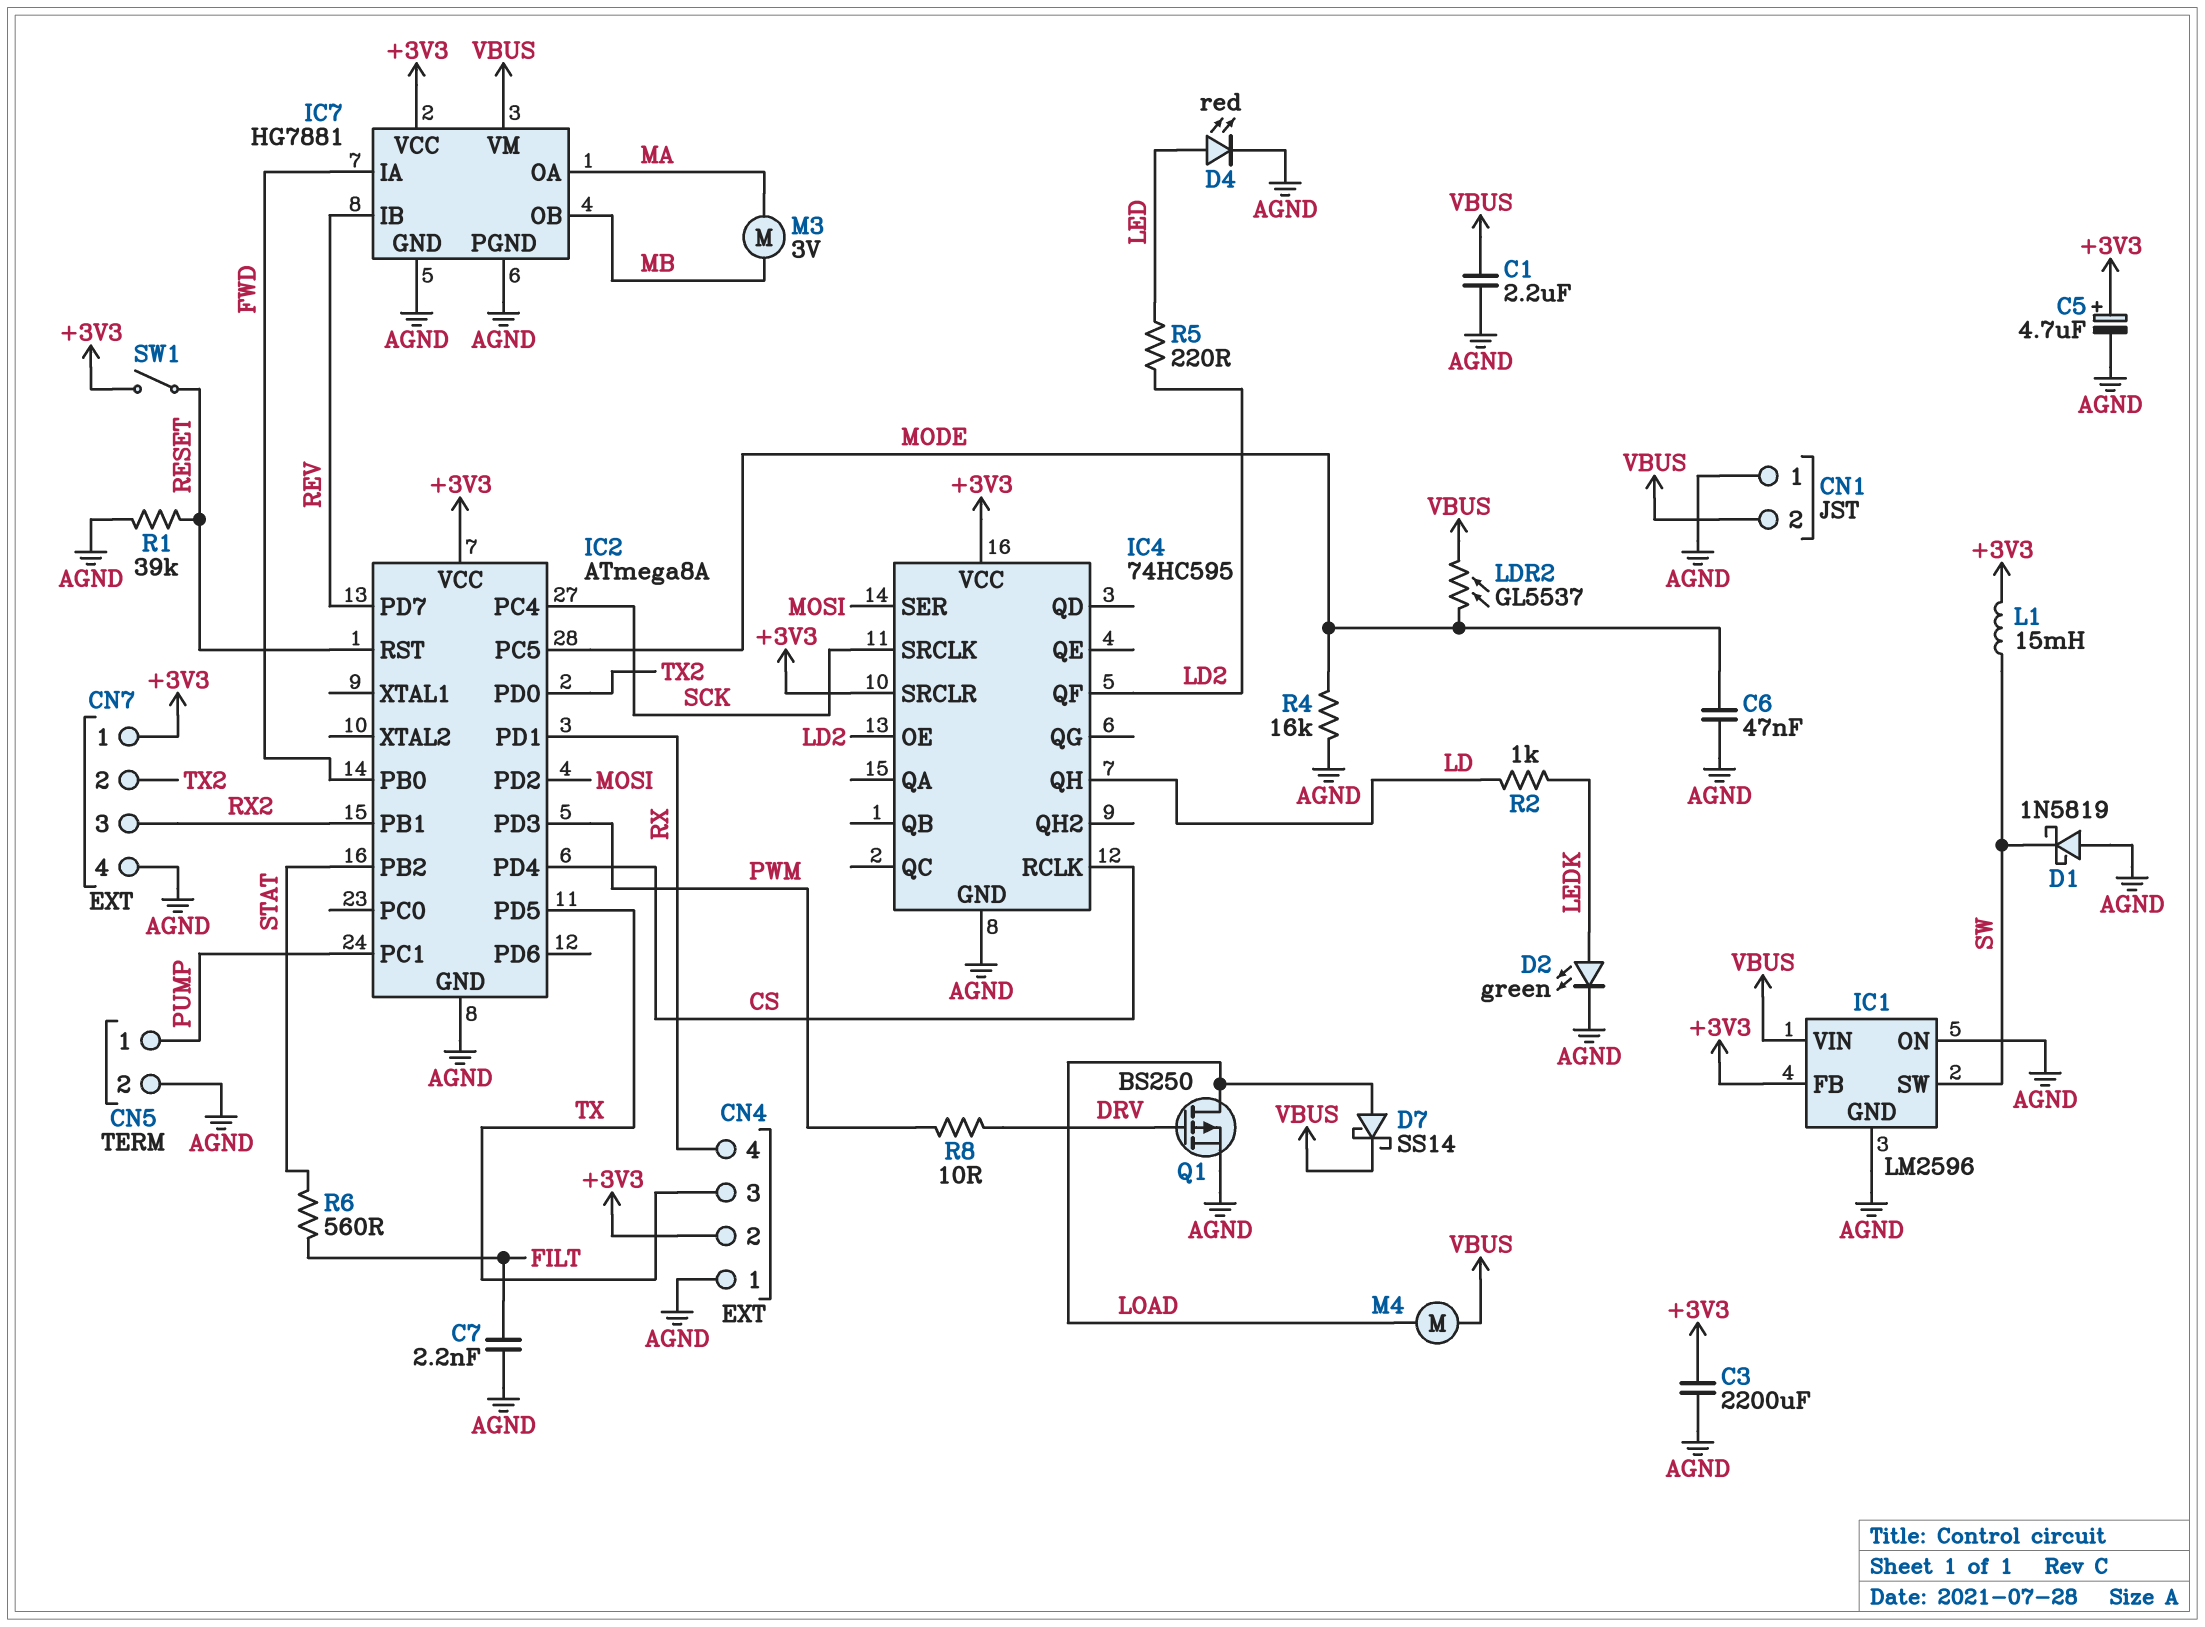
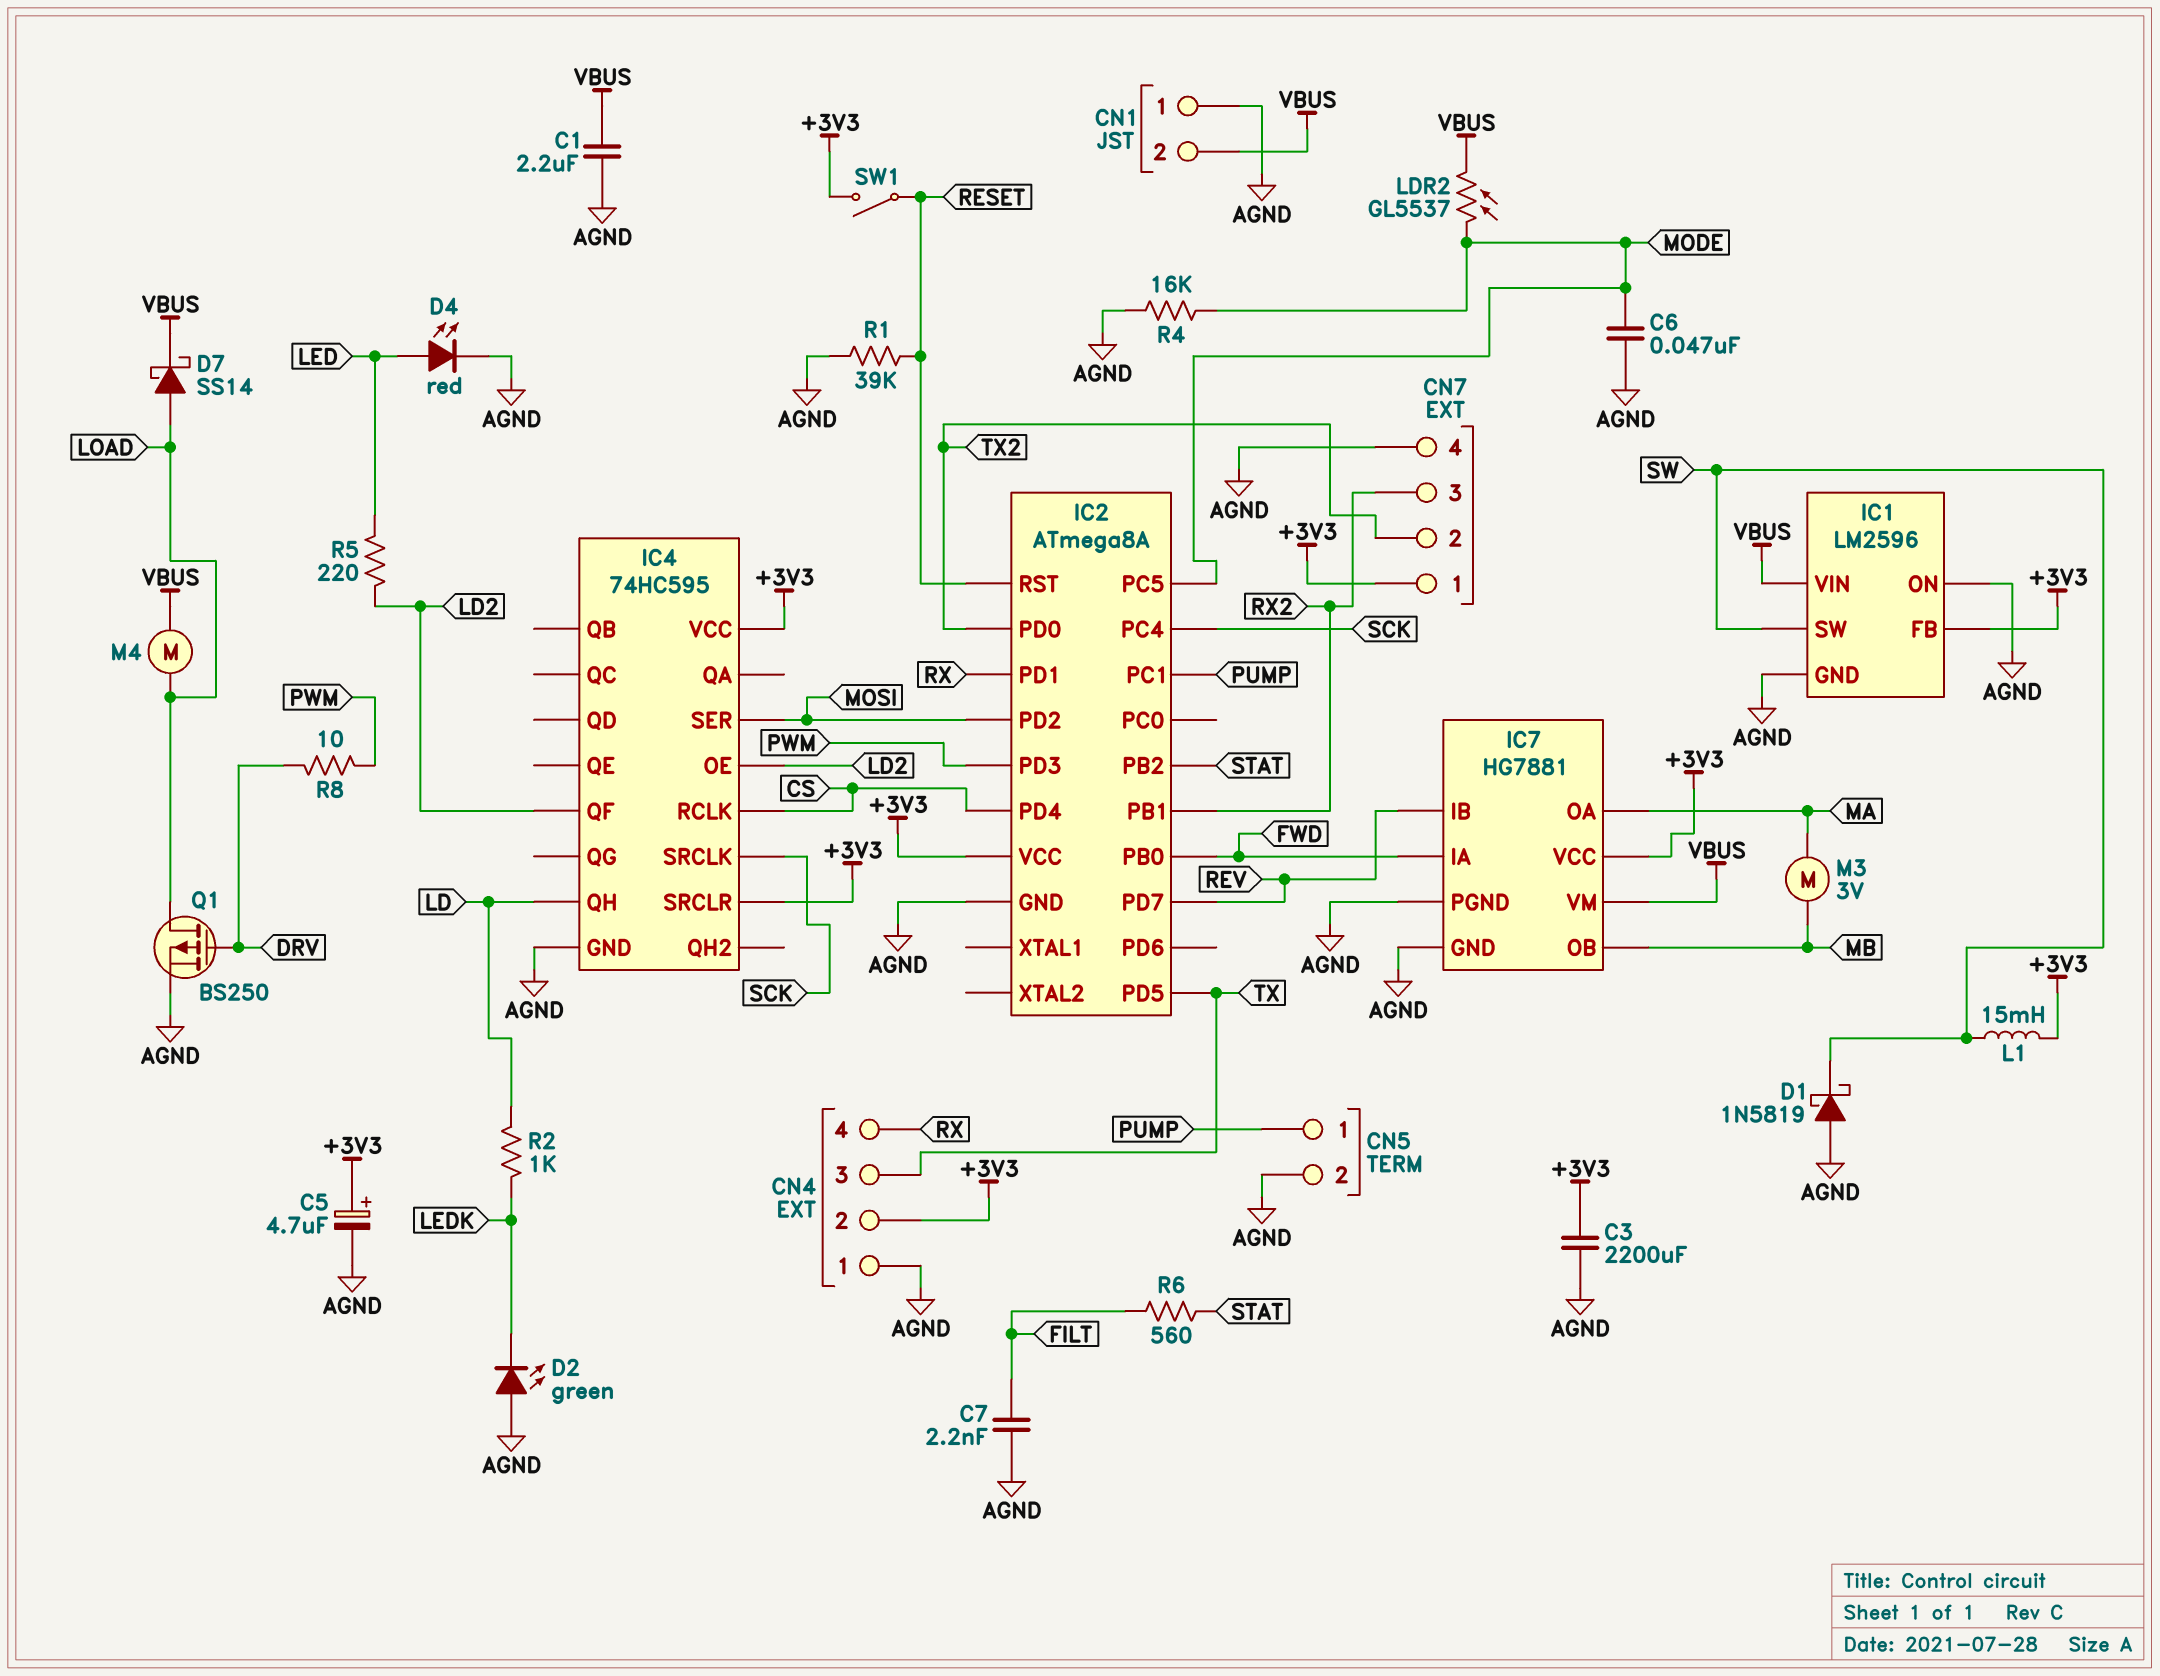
D2: LED green (A LEDK, K AGND) -> LED green (A AGND, K LEDK)

